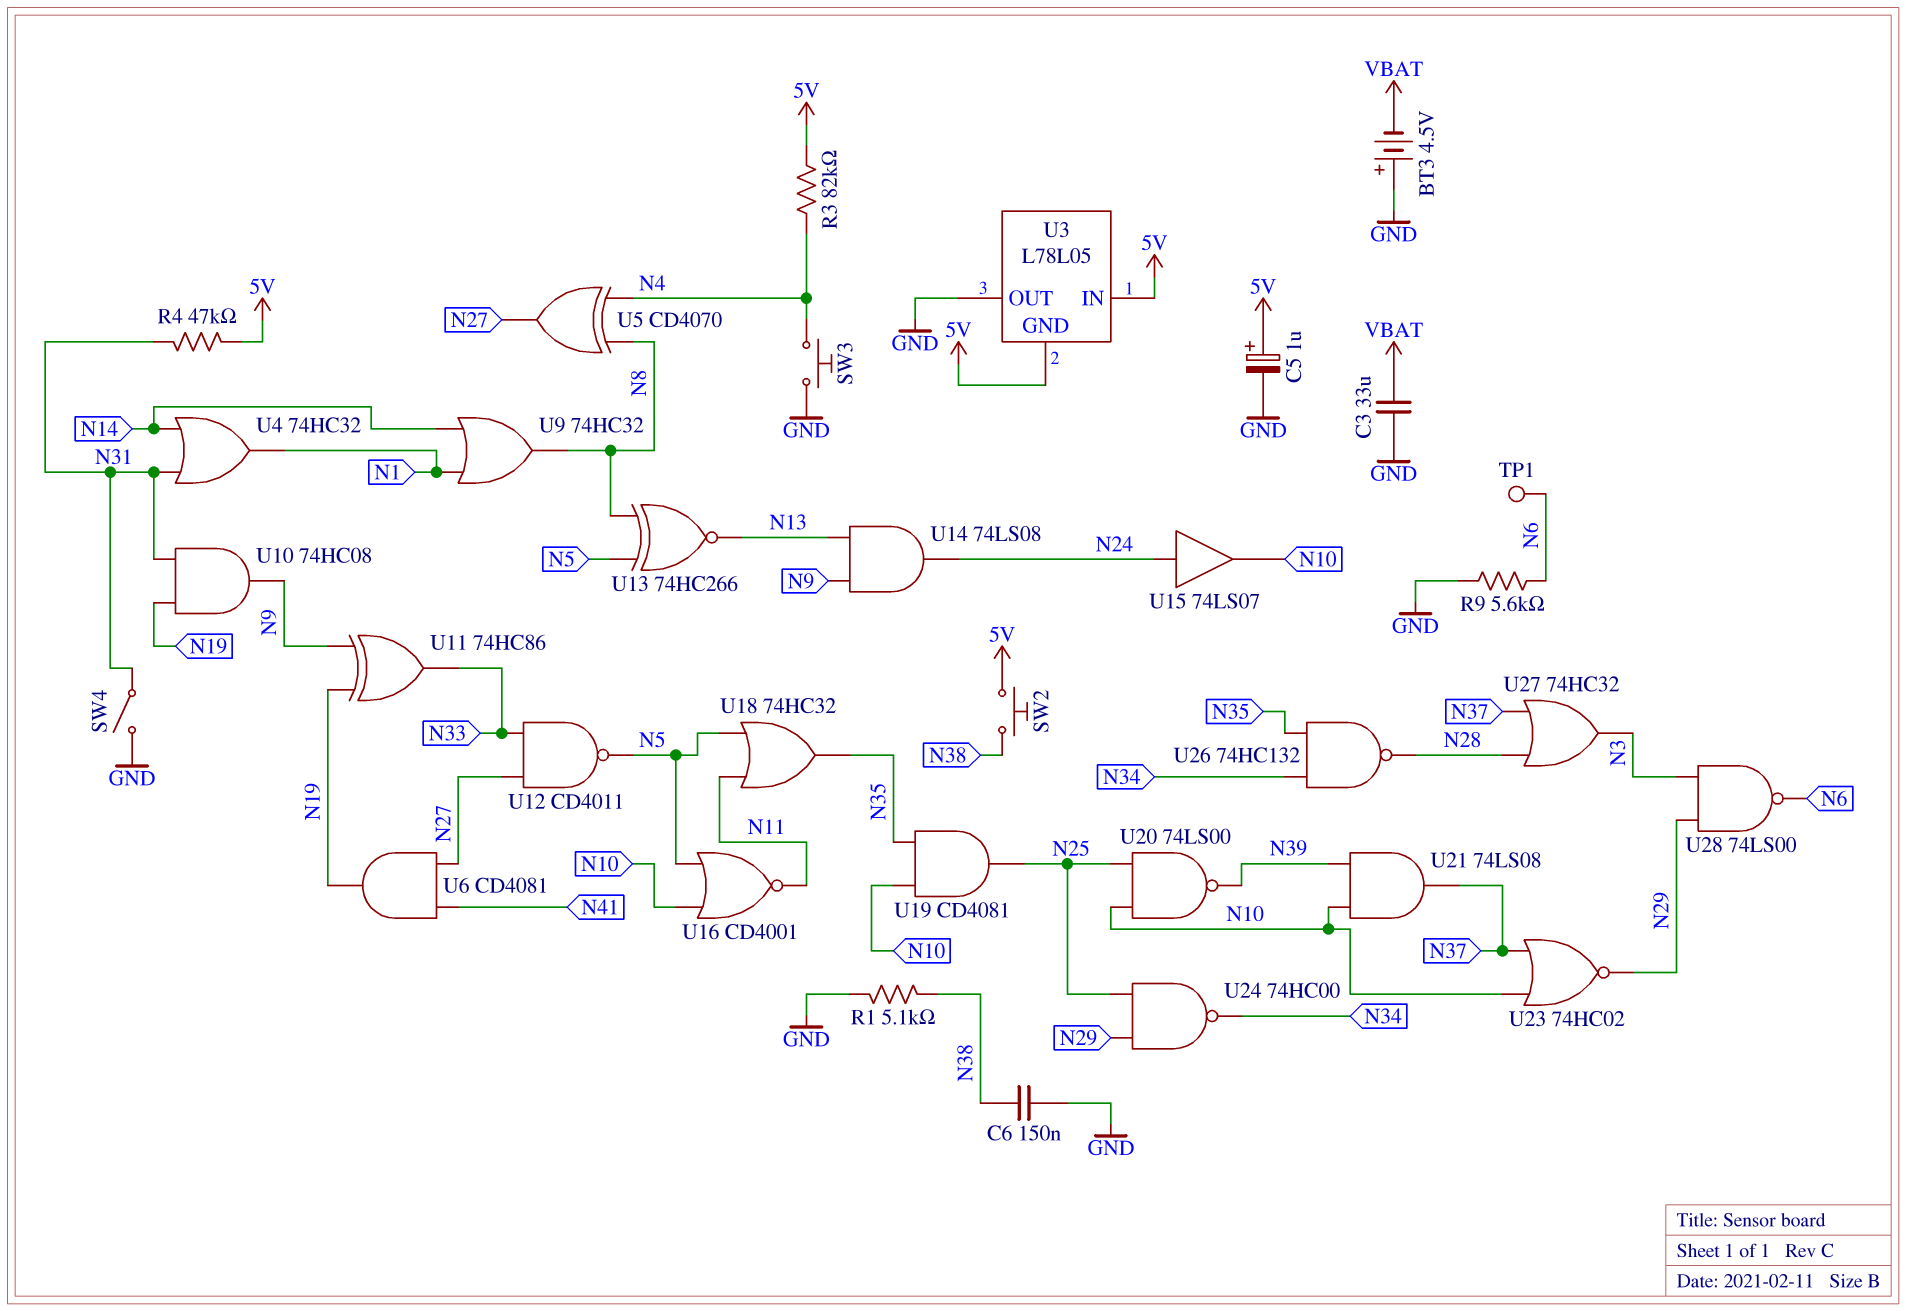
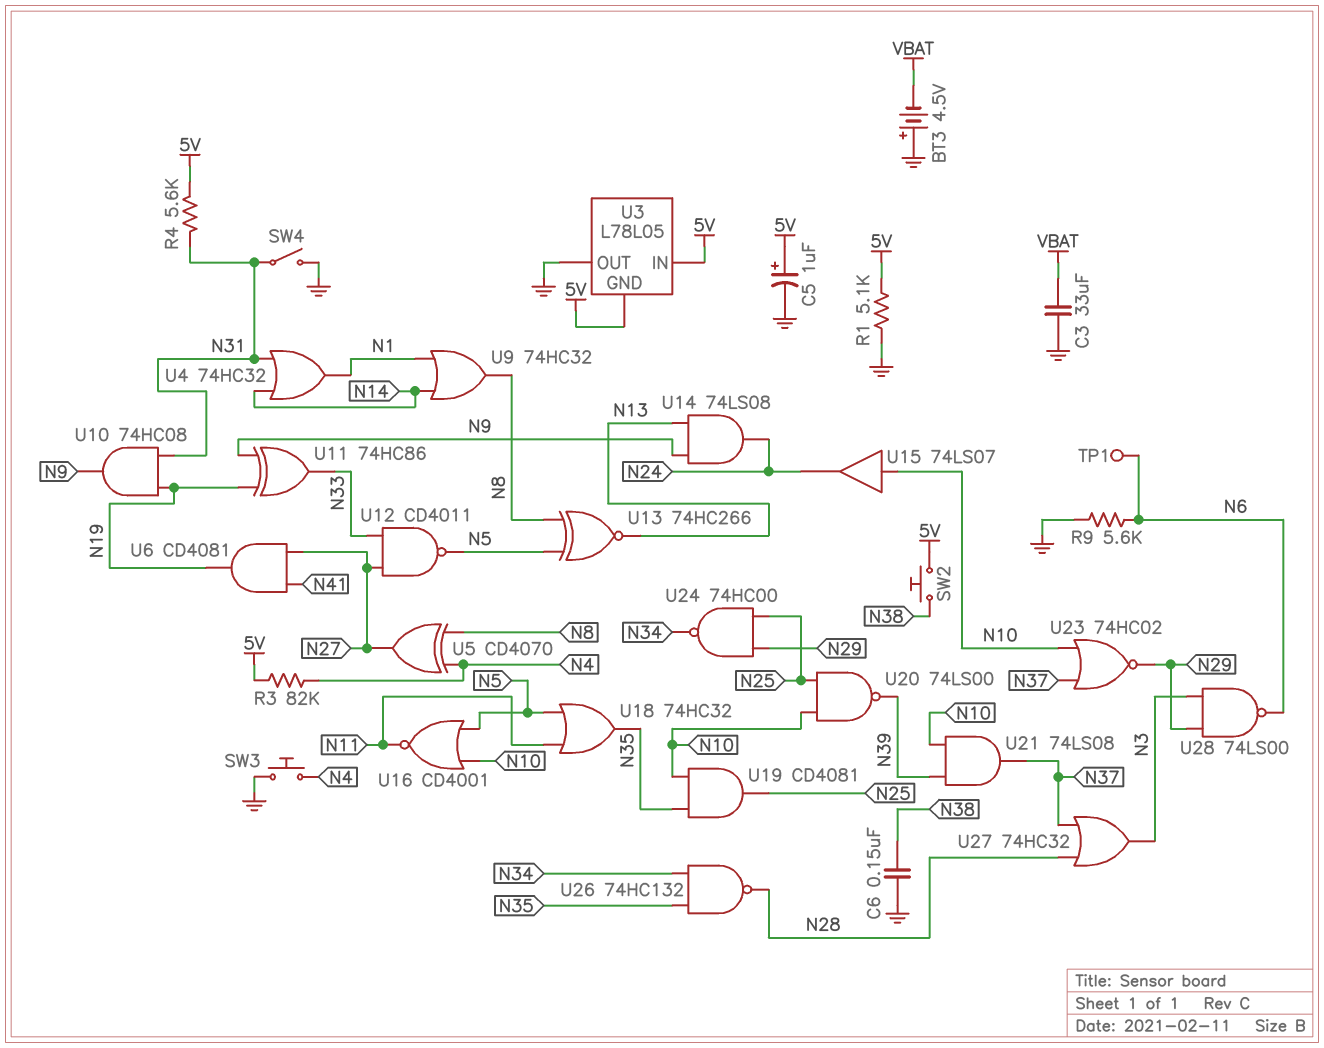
R1: 5.1k (GND, N38) -> 5.1k (5V, GND)
R4: 47k (5V, N31) -> 5.6k (5V, N31)
U15: buffer 74LS07 (in N24, out N10) -> buffer 74LS07 (in N10, out N24)

